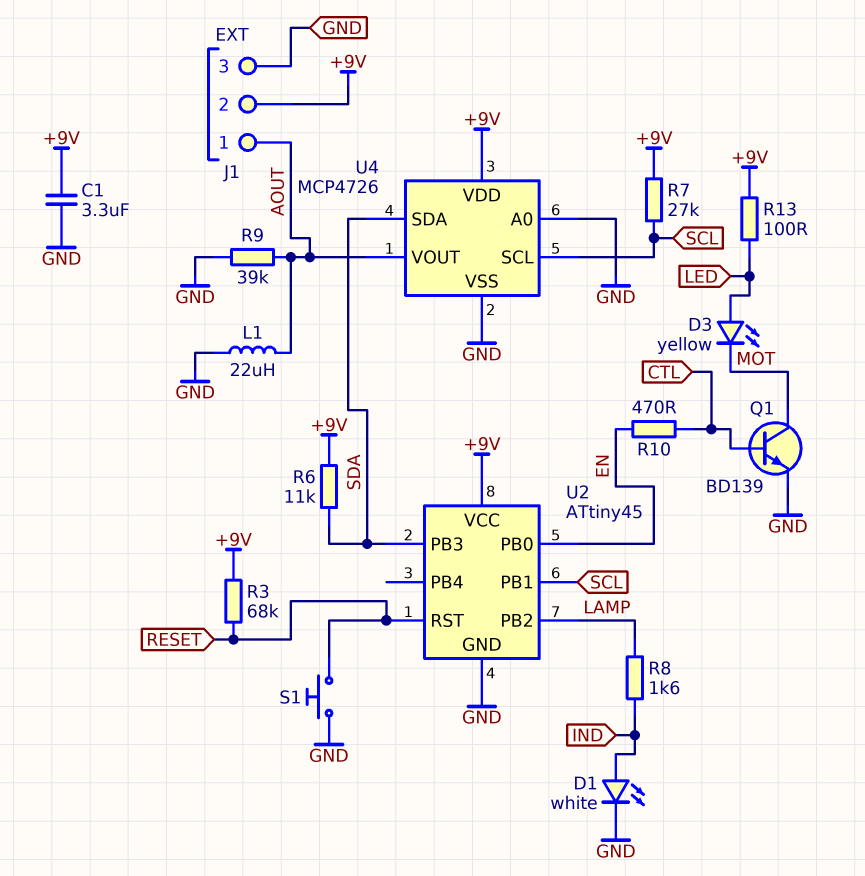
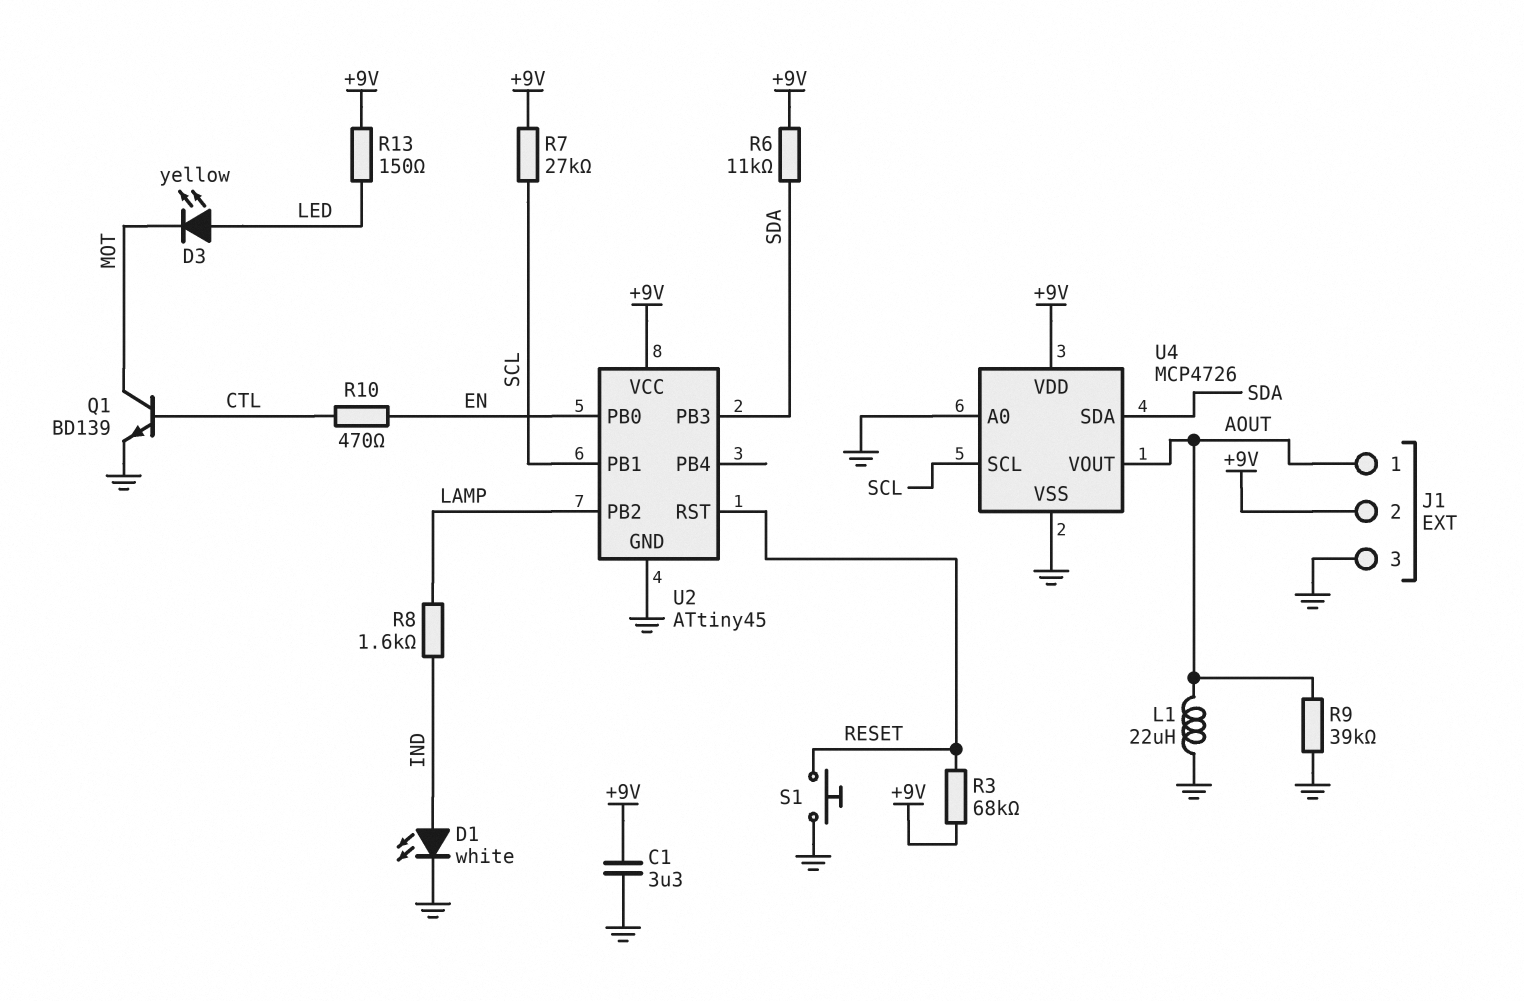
R13: 100 (+9V, LED) -> 150 (+9V, LED)

